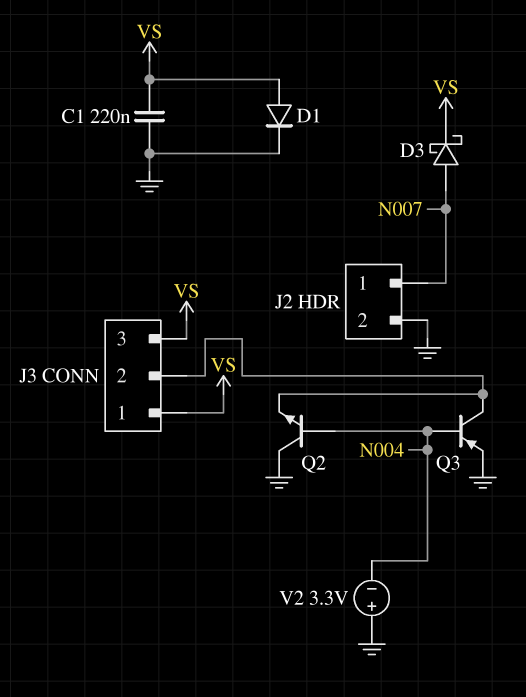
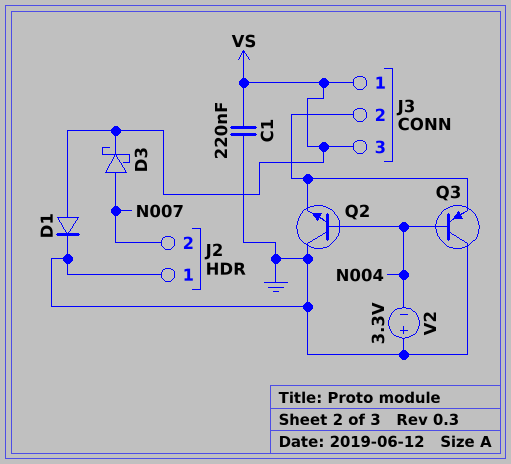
J2 pin 1: N007 -> GND
J2 pin 2: GND -> N007
Q3: PNP (B N004, C J3/2, E GND) -> PNP (B N004, C GND, E J3/2)

